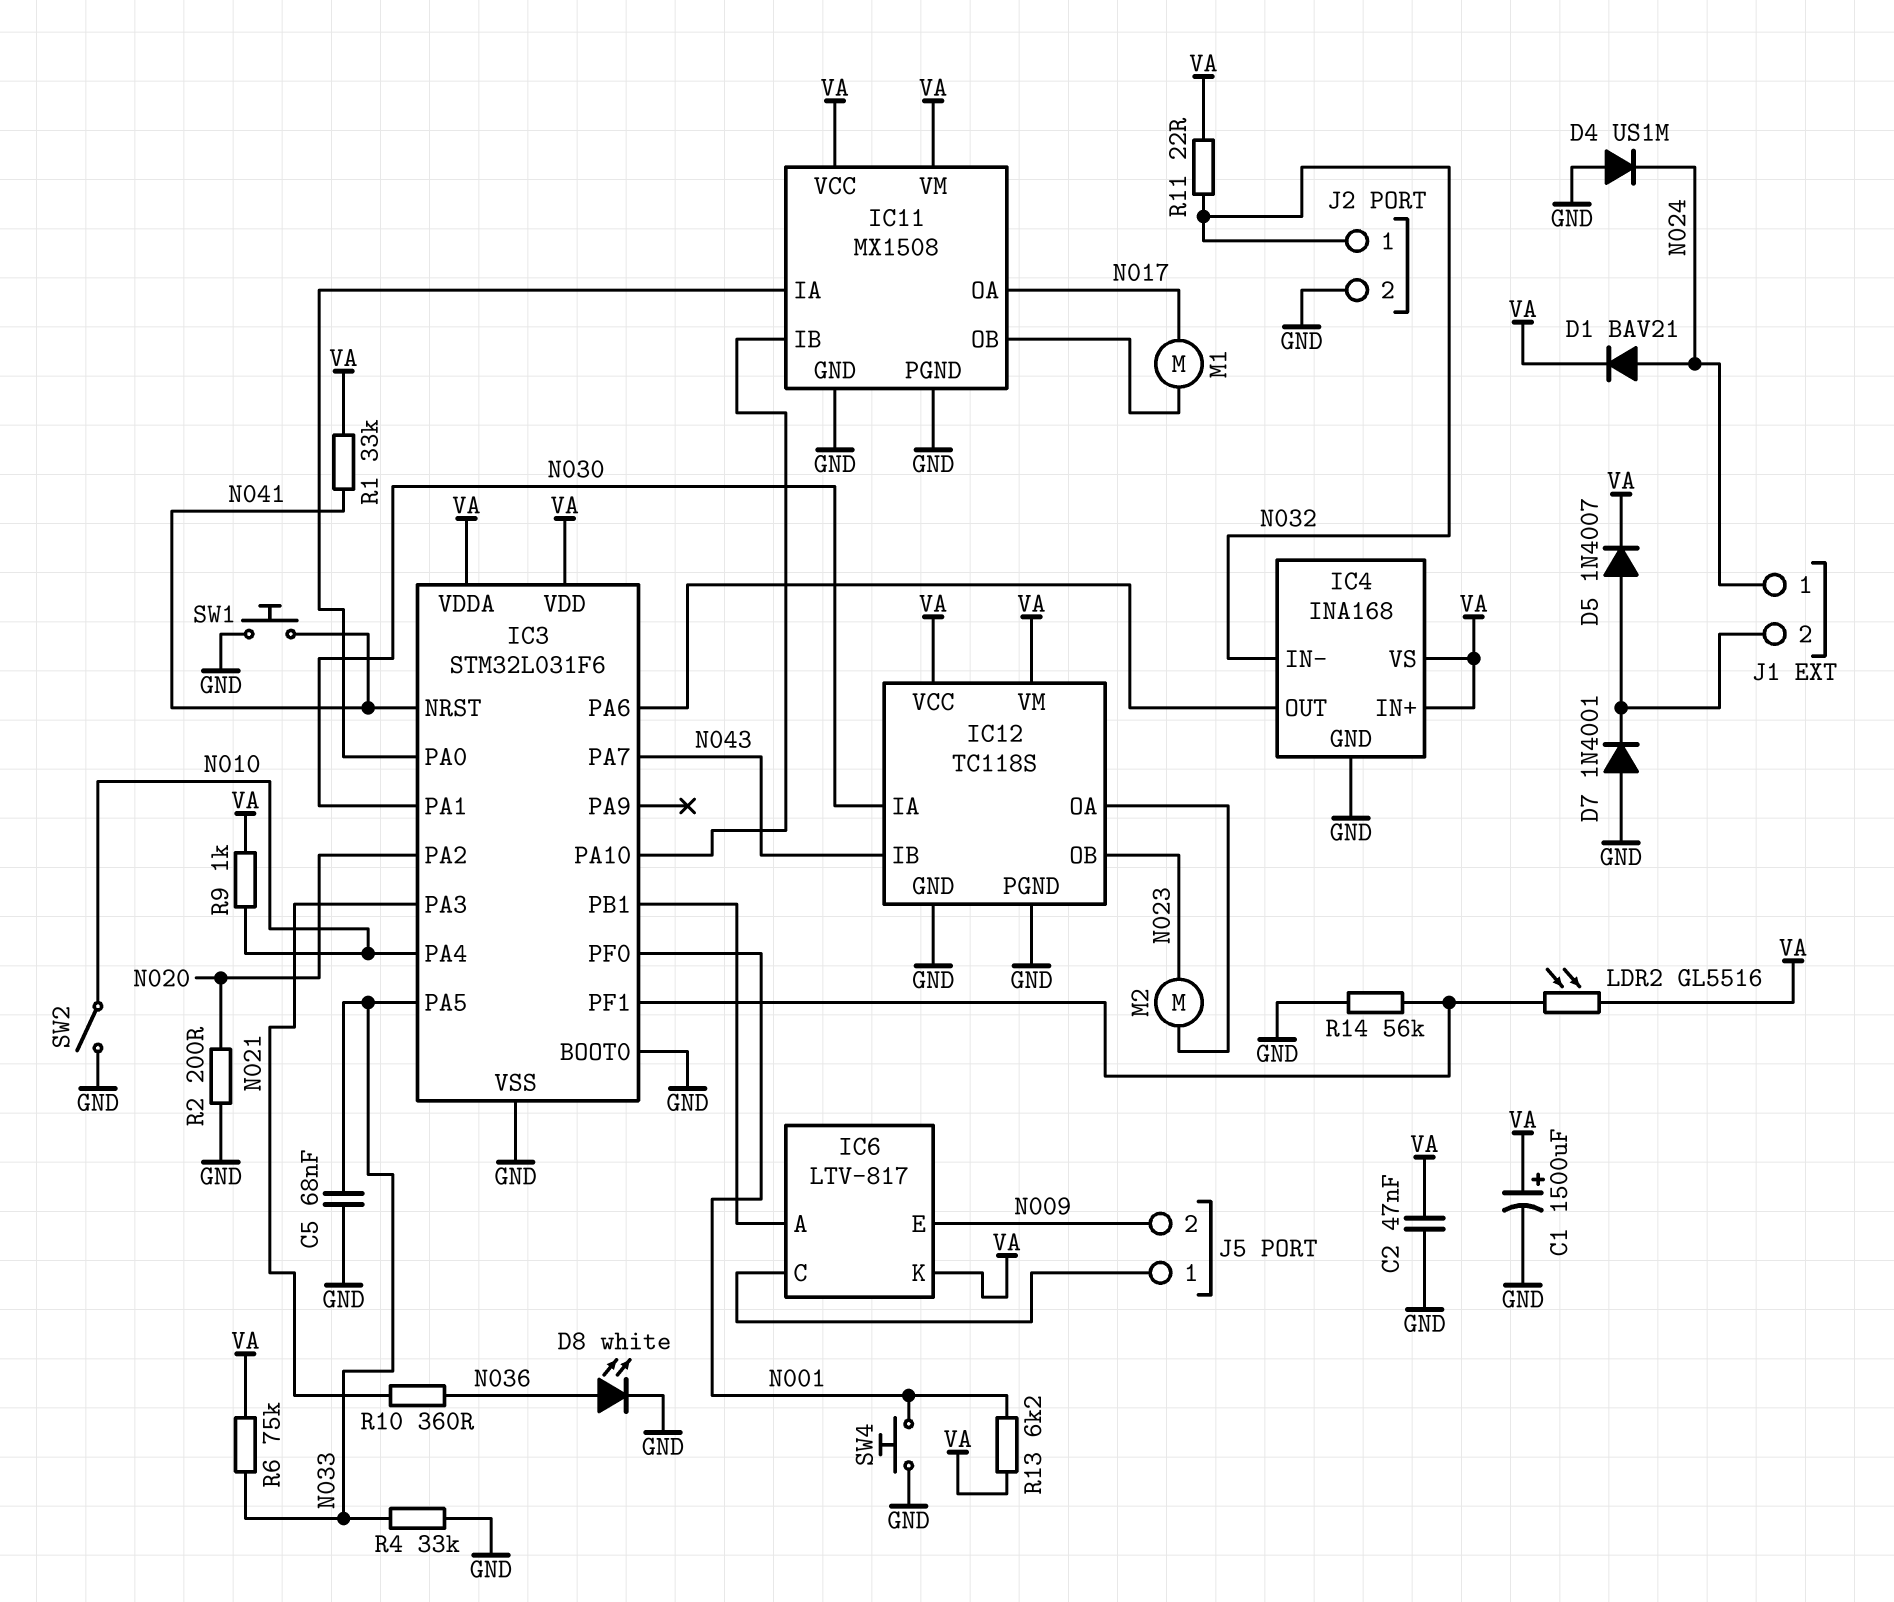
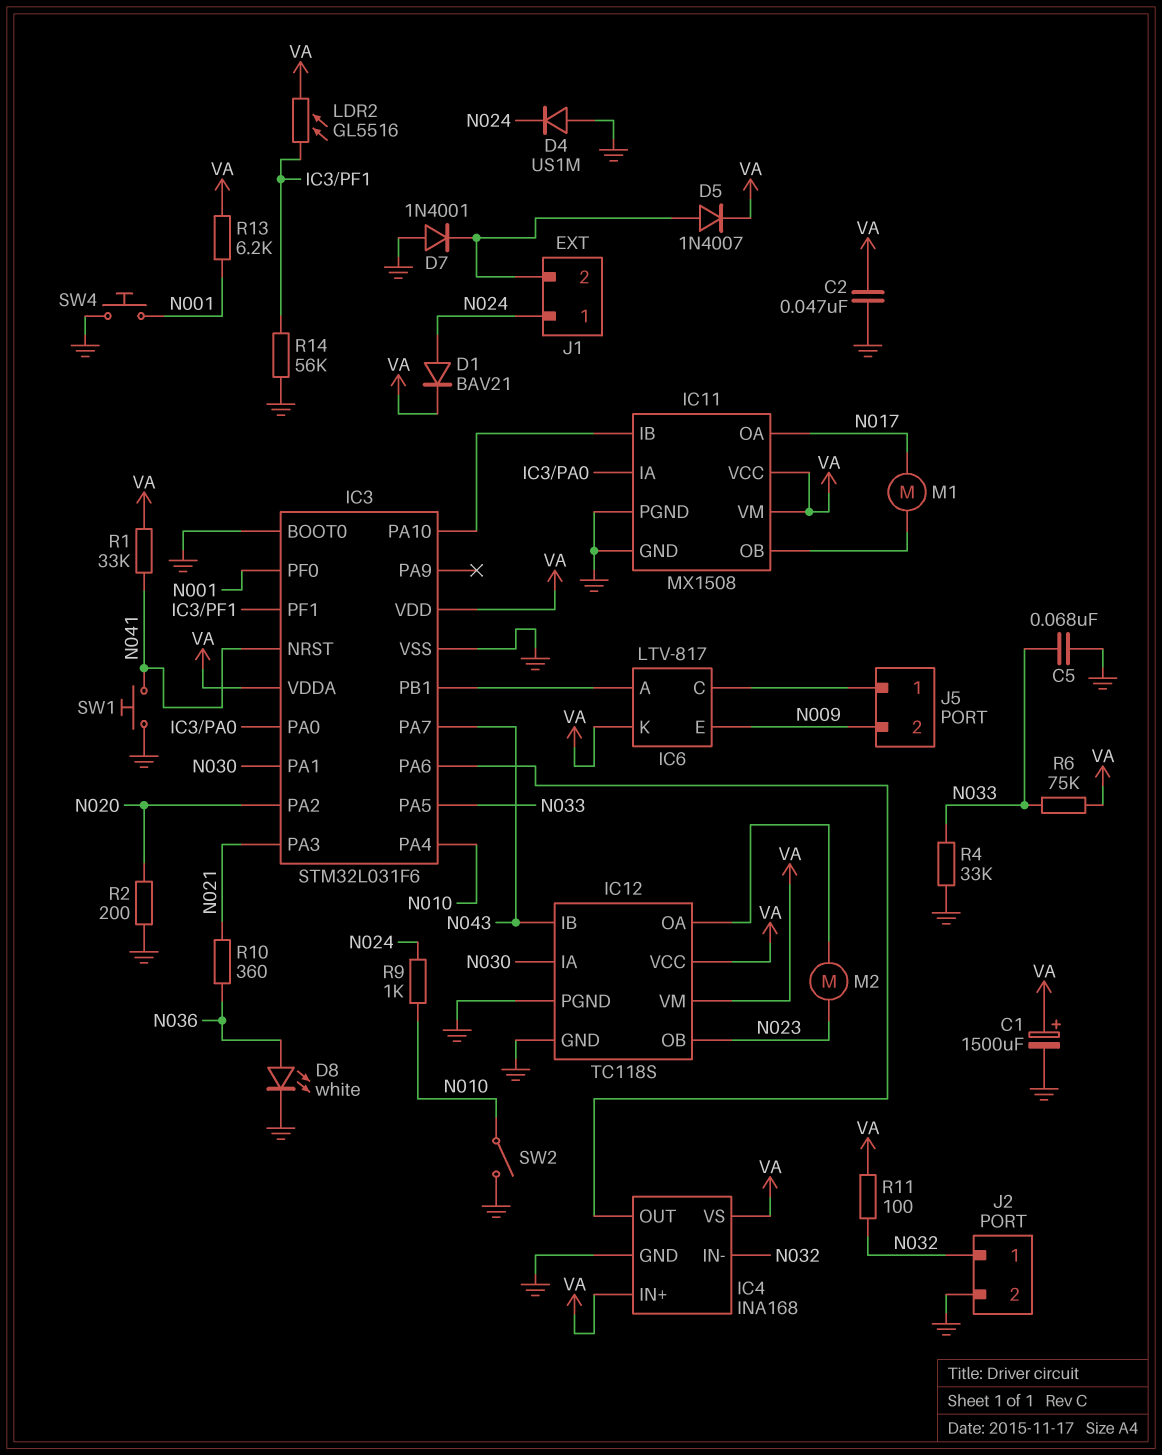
R9: 1k (N010, VA) -> 1k (N010, N024)
R11: 22 (N032, VA) -> 100 (N032, VA)

